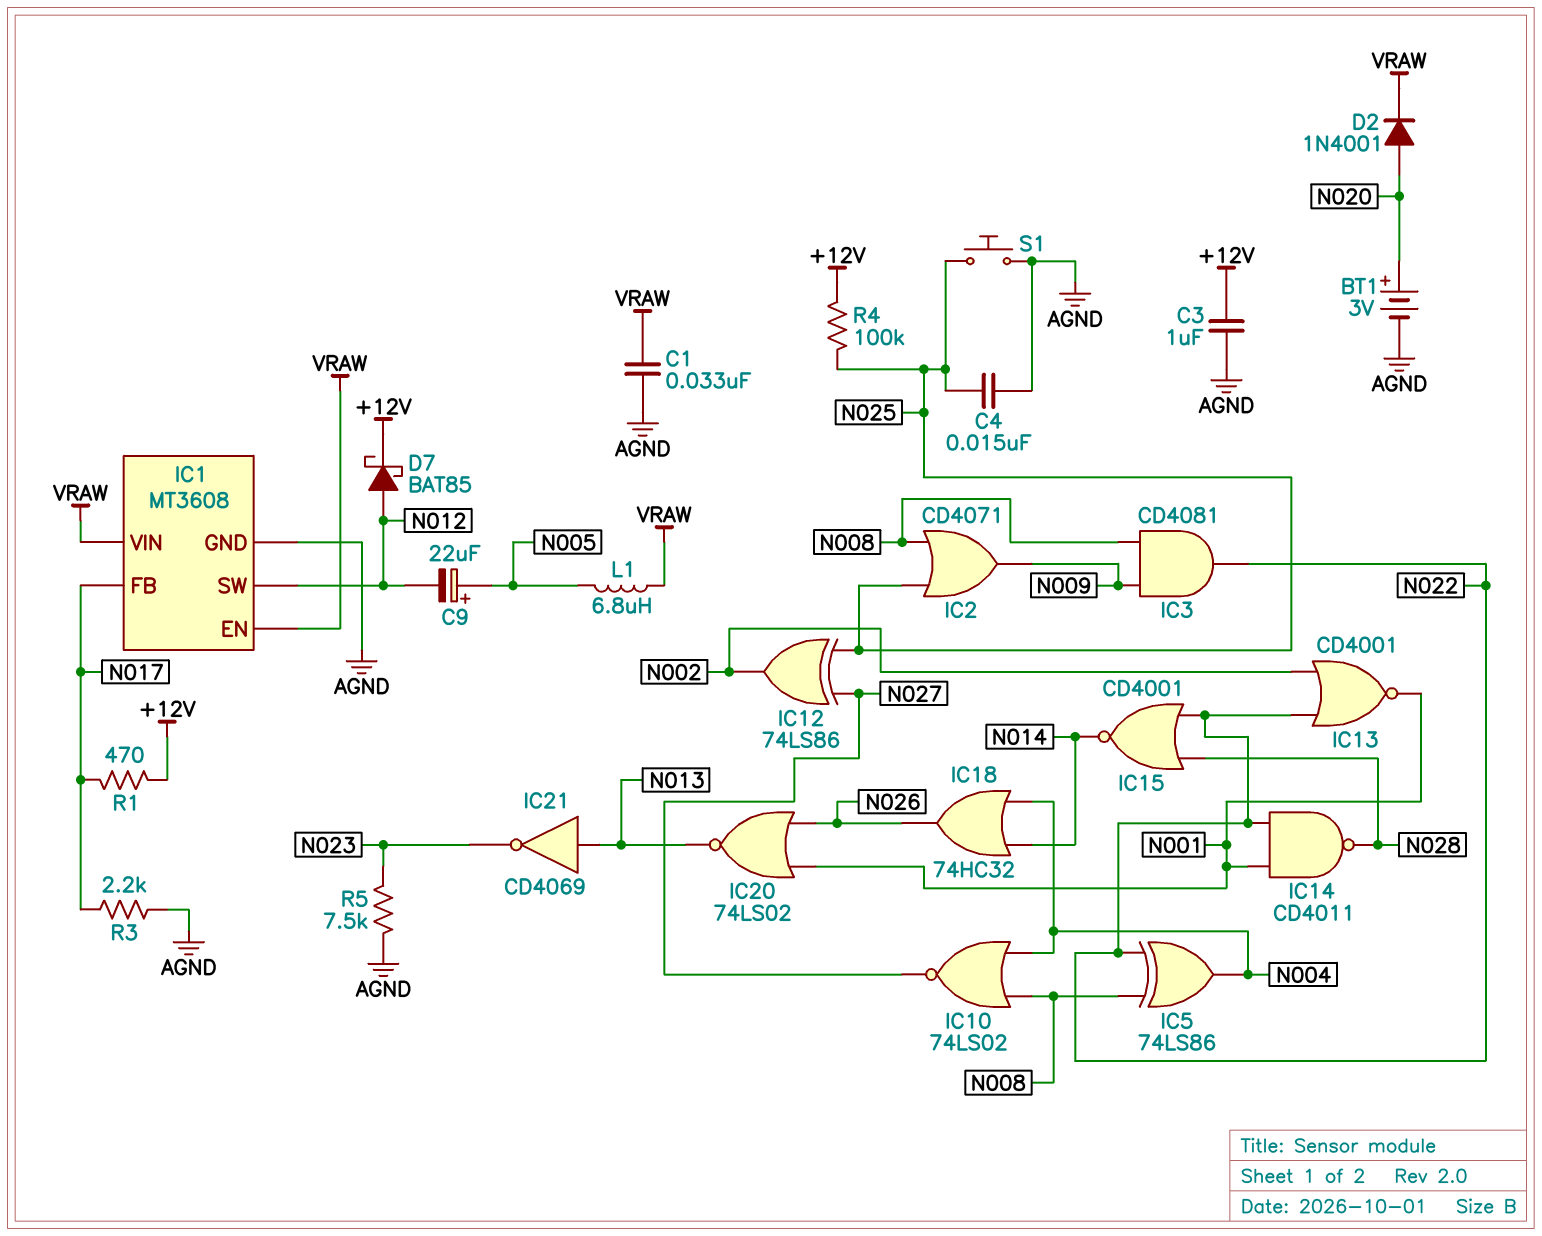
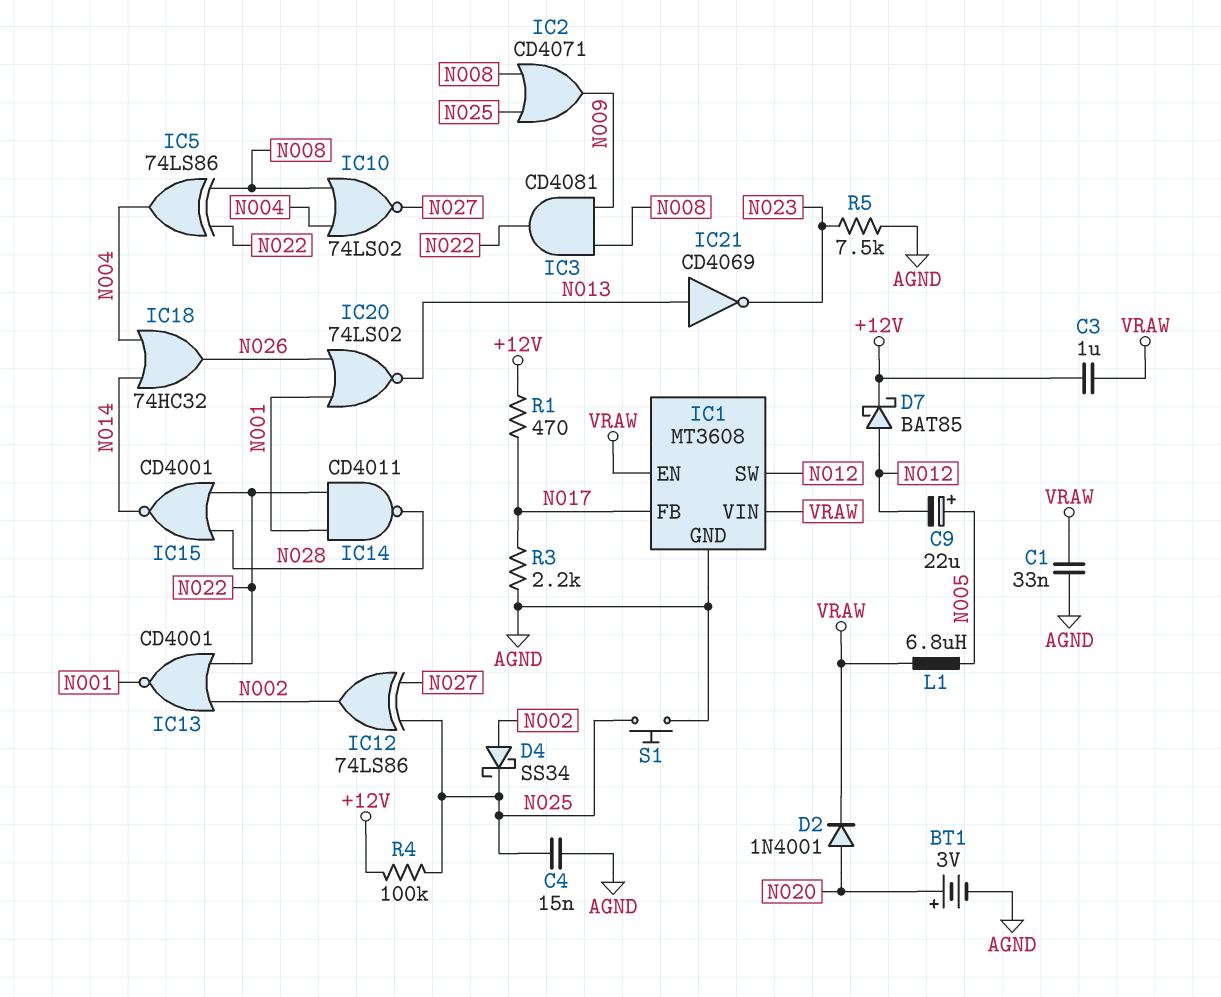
C3: 1uF (+12V, AGND) -> 1uF (+12V, VRAW)
D4: none -> schottky SS34 (A N002, K N025)

